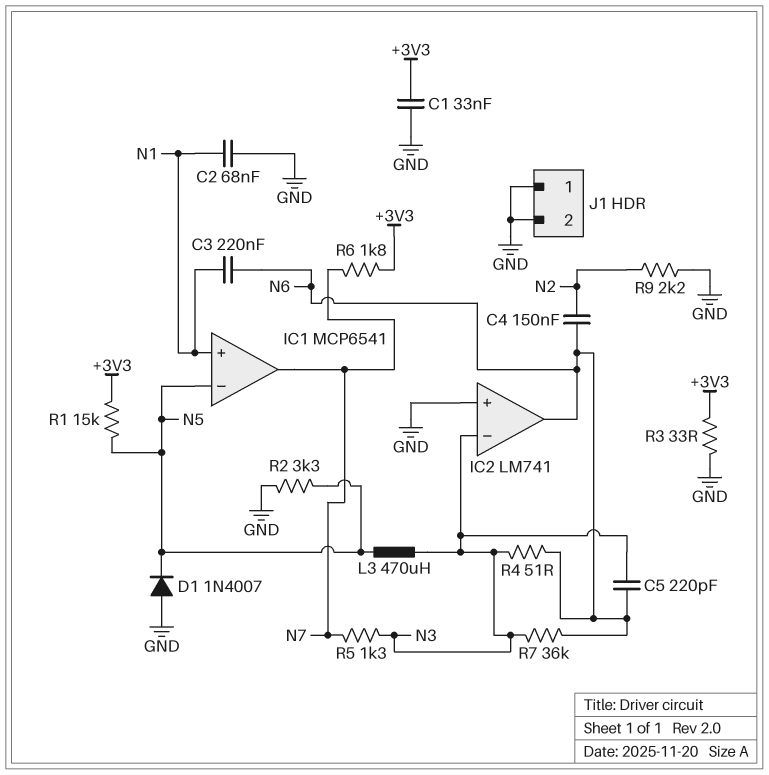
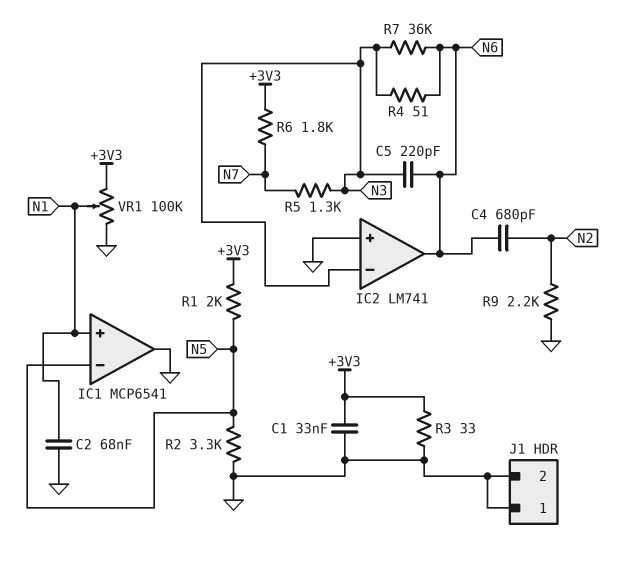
C3: 220nF (N1, N6) -> none
C4: 150nF (N2, N6) -> 680pF (N2, N6)
D1: diode 1N4007 (A GND, K N5) -> none
IC1 pin out: N7 -> GND
L3: 470uH (N3, N5) -> none
R1: 15k (+3V3, N5) -> 2k (+3V3, N5)
VR1: none -> 100k (+3V3, GND, wiper N1)

